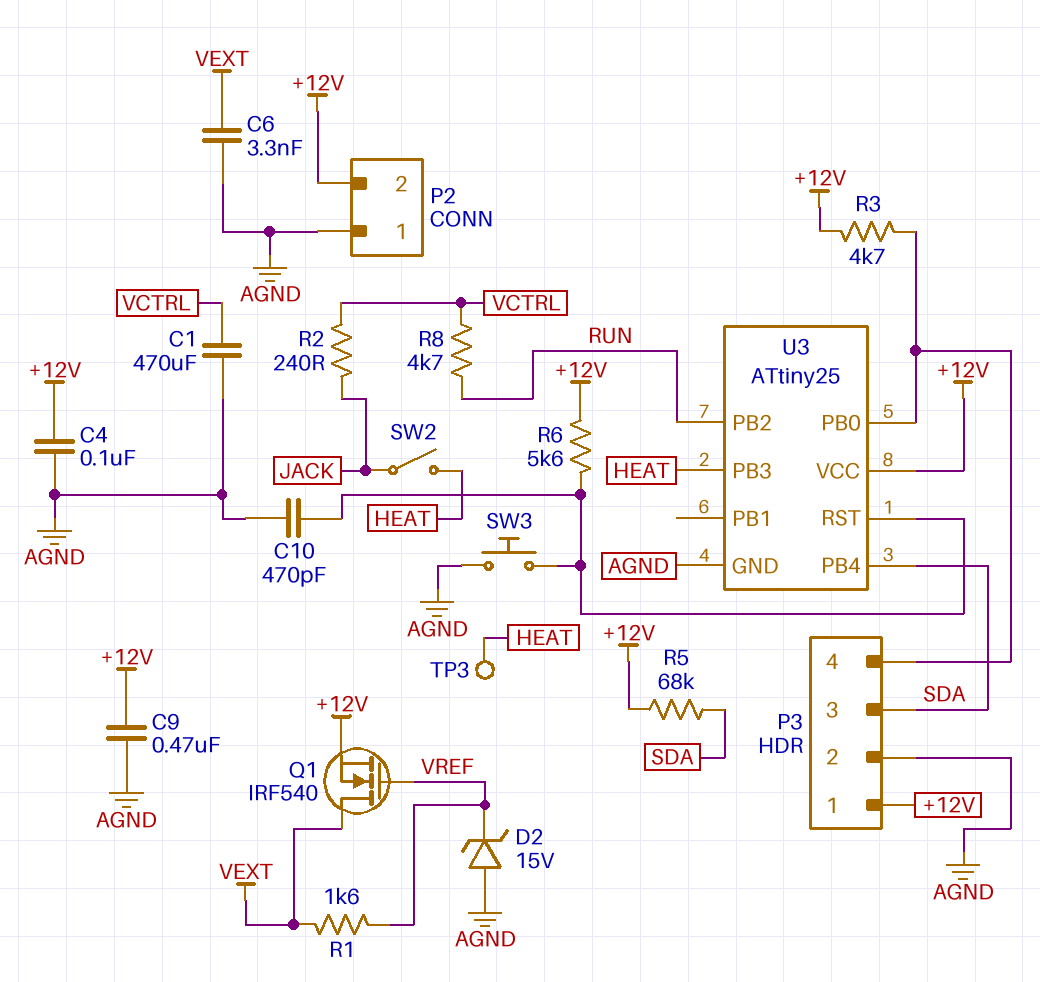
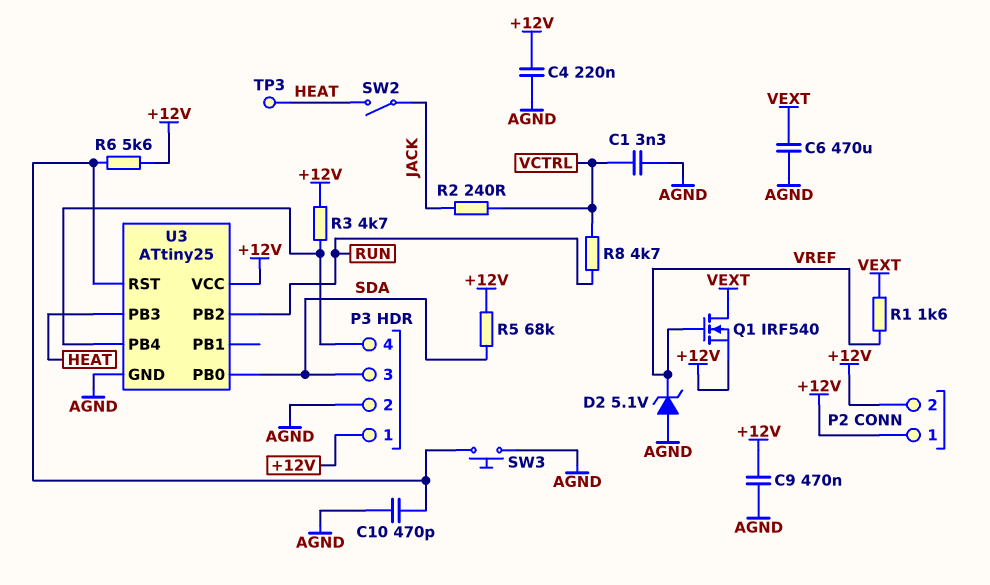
C1: 470uF (AGND, VCTRL) -> 3.3nF (AGND, VCTRL)
C4: 100nF (+12V, AGND) -> 220nF (+12V, AGND)
C6: 3.3nF (AGND, VEXT) -> 470uF (AGND, VEXT)
D2: zener 15V (A AGND, K VREF) -> zener 5.1V (A AGND, K VREF)
P2 pin 1: AGND -> +12V
U3 pin PB0: P3/4 -> SDA
U3 pin PB4: SDA -> P3/4

